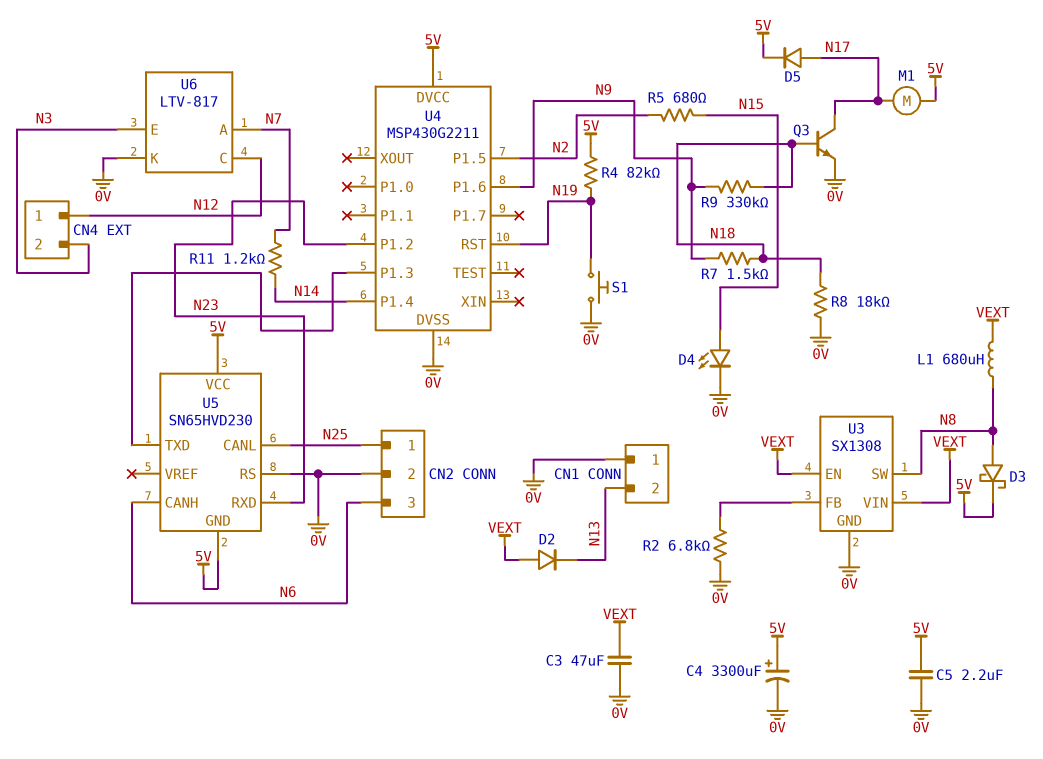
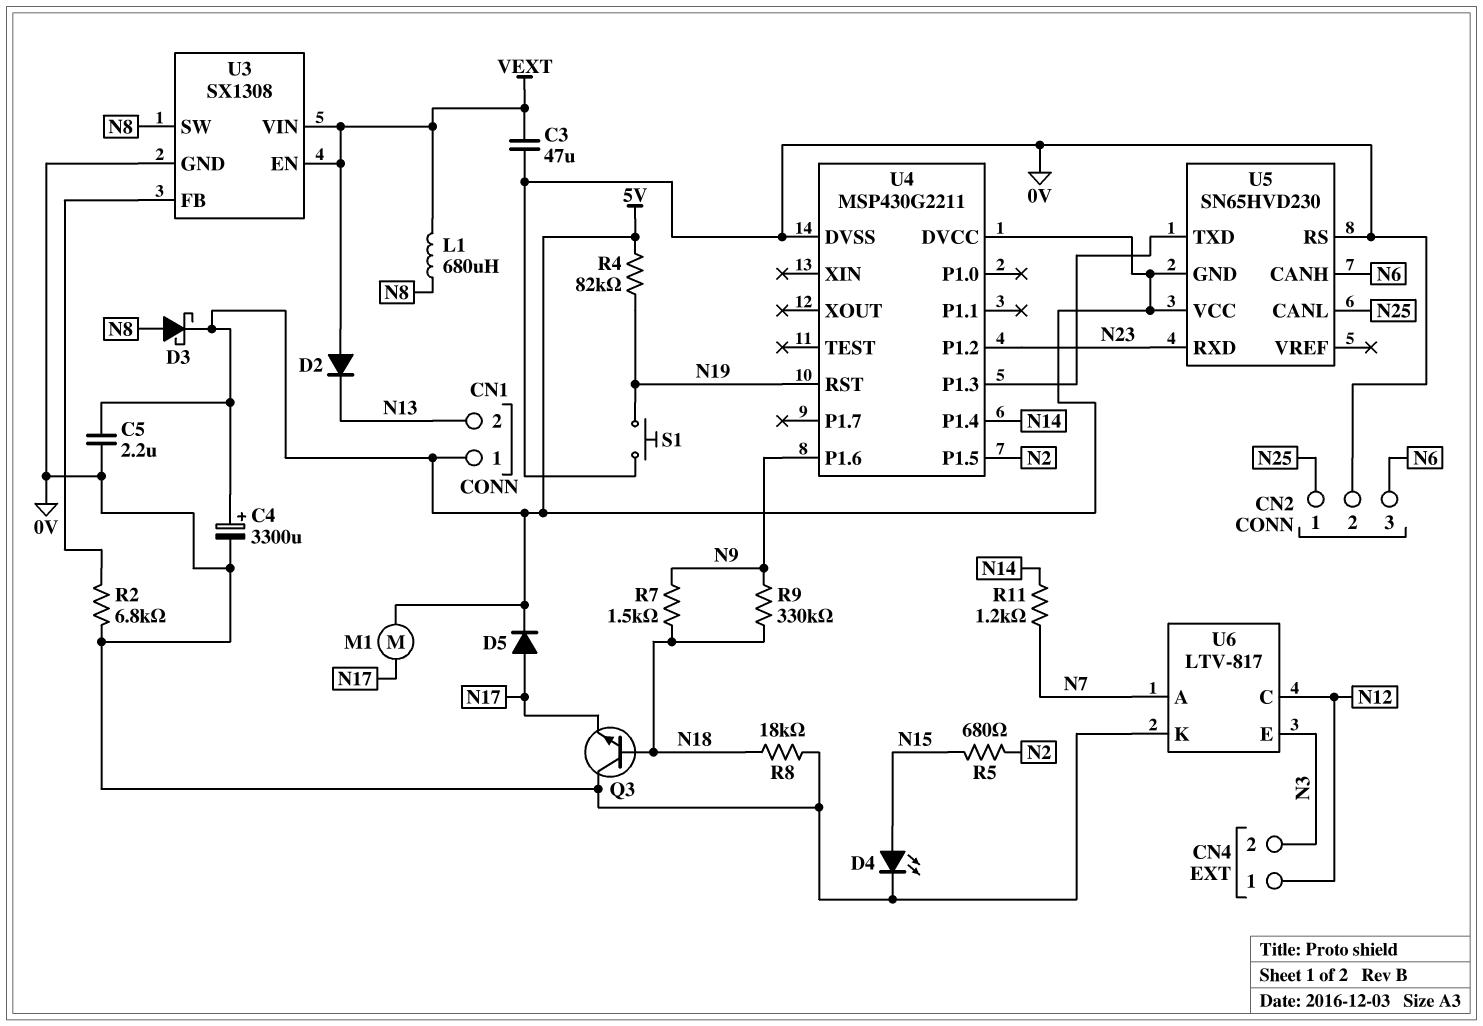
CN1 pin 1: 0V -> 5V
Q3: NPN (B N18, C N17, E 0V) -> NPN (B N18, C 0V, E N17)

